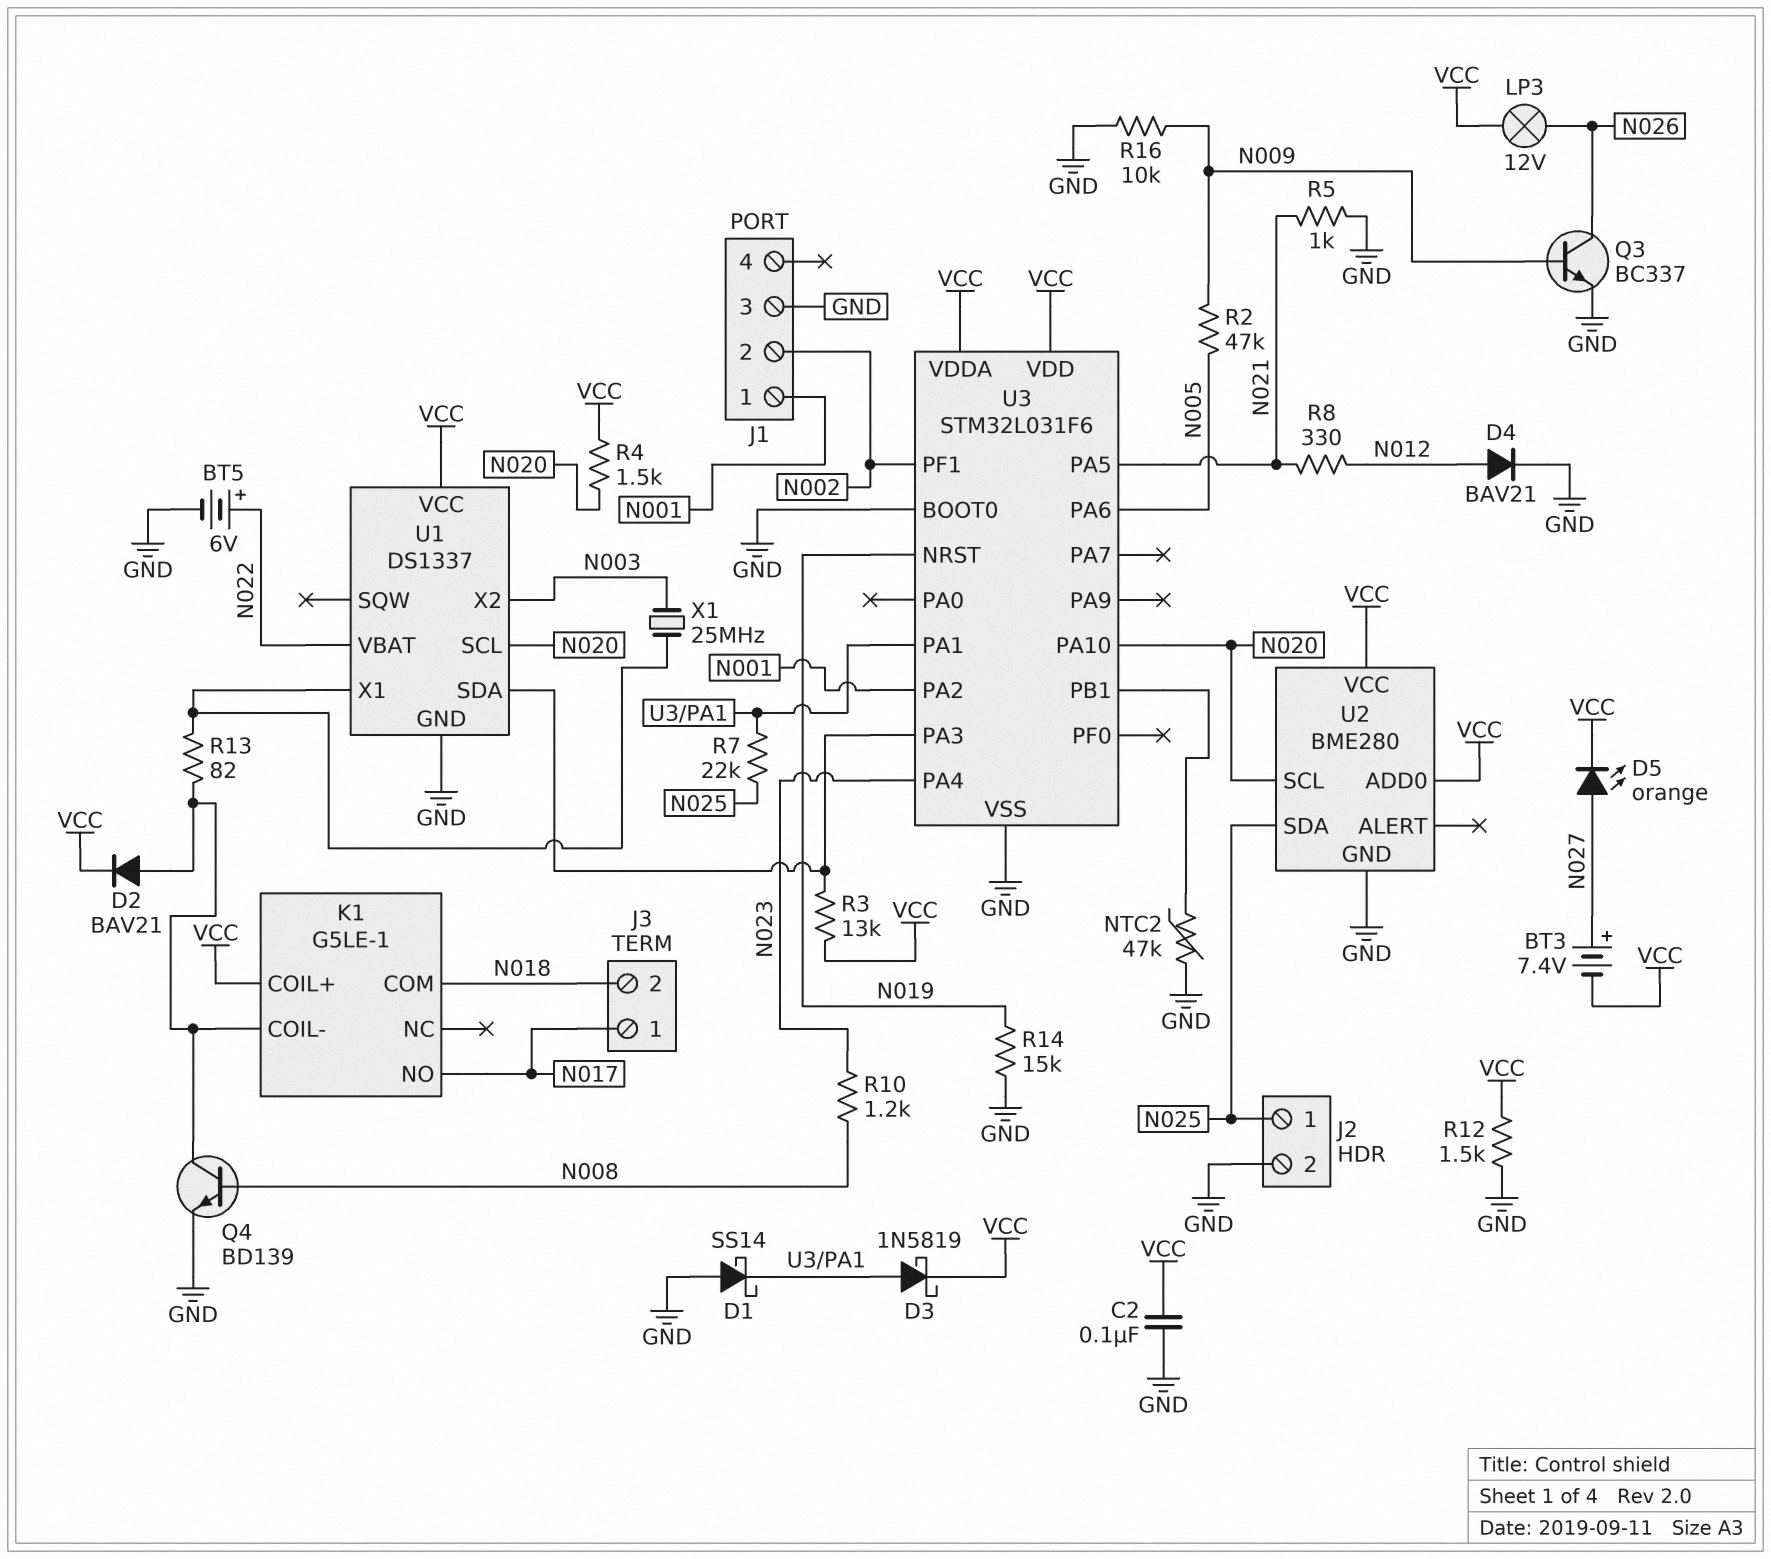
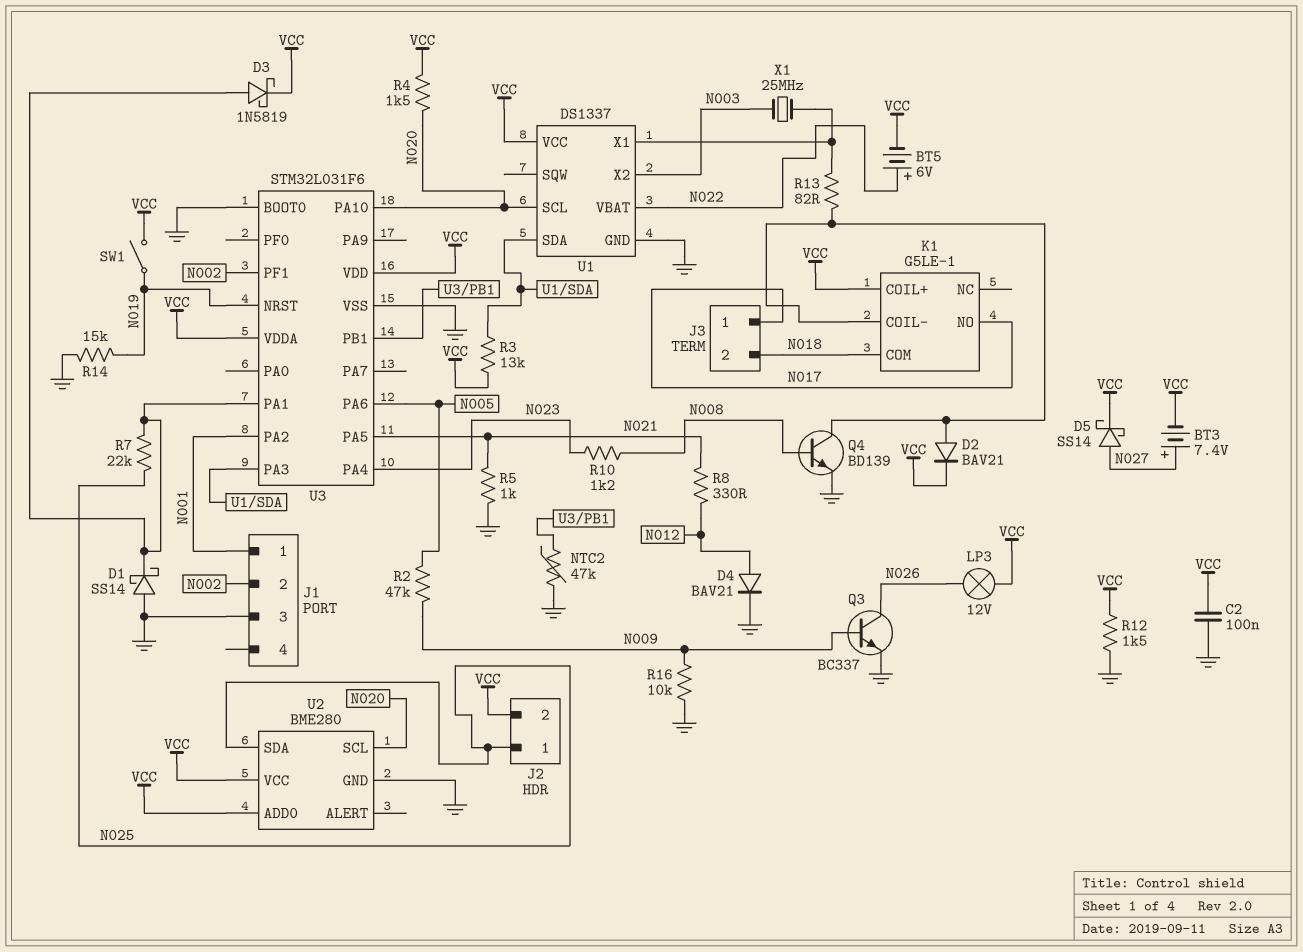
BT5: 6V (plus N022, minus GND) -> 6V (plus N022, minus VCC)
D5: LED orange (A N027, K VCC) -> schottky SS14 (A N027, K VCC)
J2 pin 2: GND -> VCC
SW1: none -> switch (N019, VCC)

